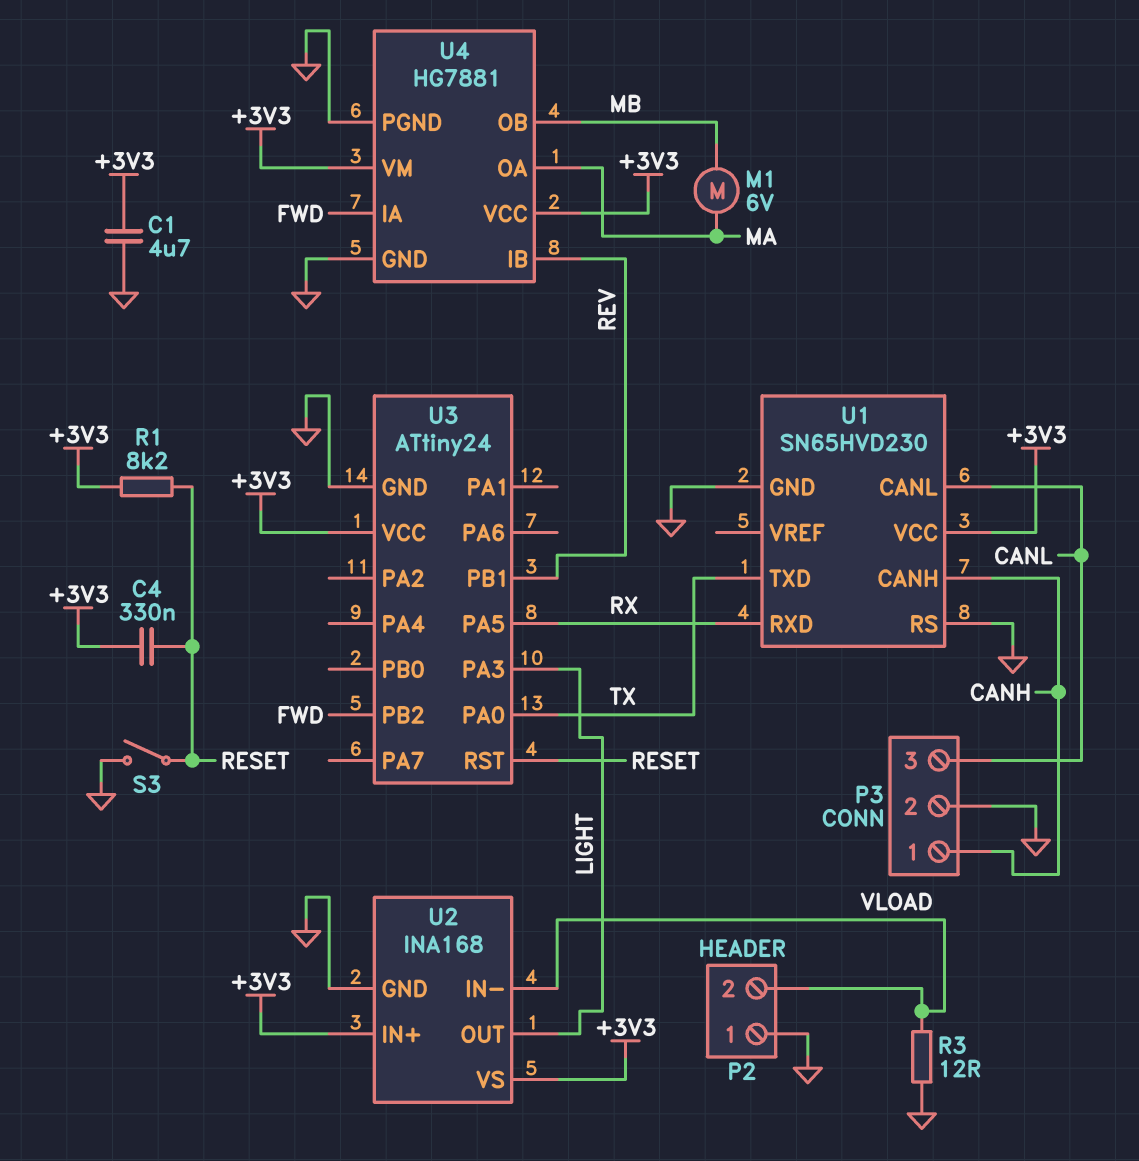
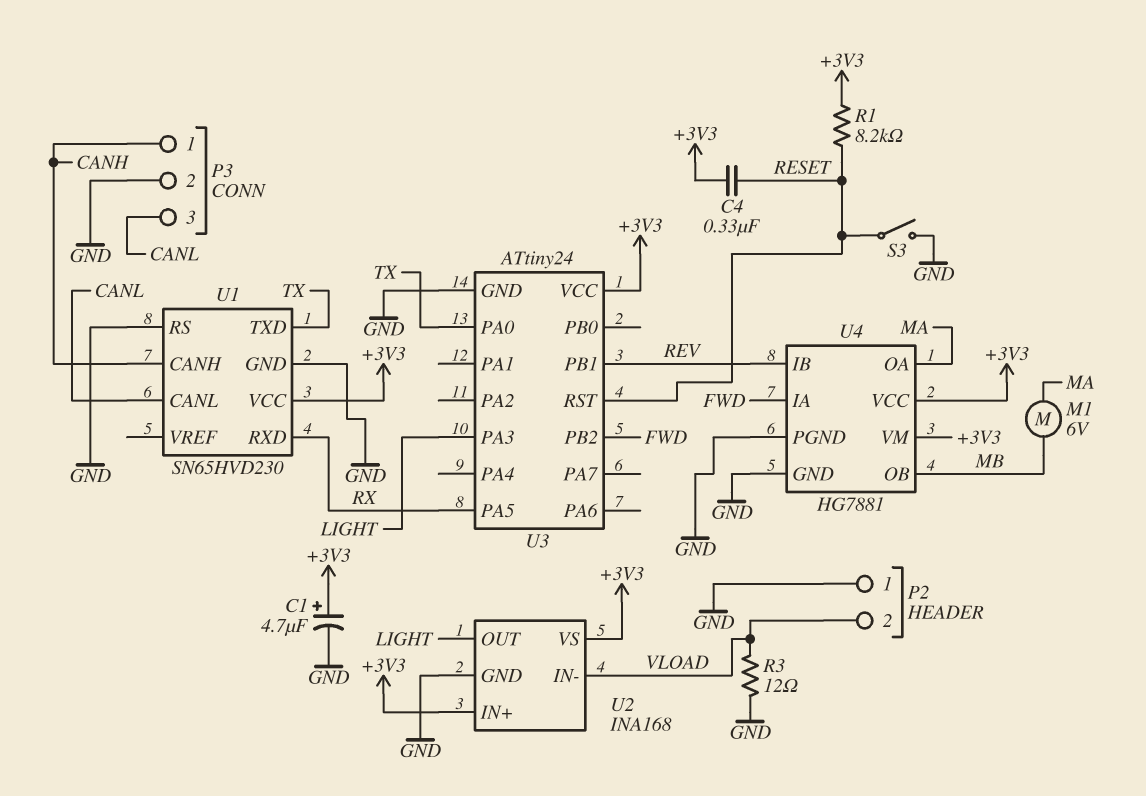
C1: 4.7uF (+3V3, GND) -> 4.7uF (plus +3V3, minus GND)

